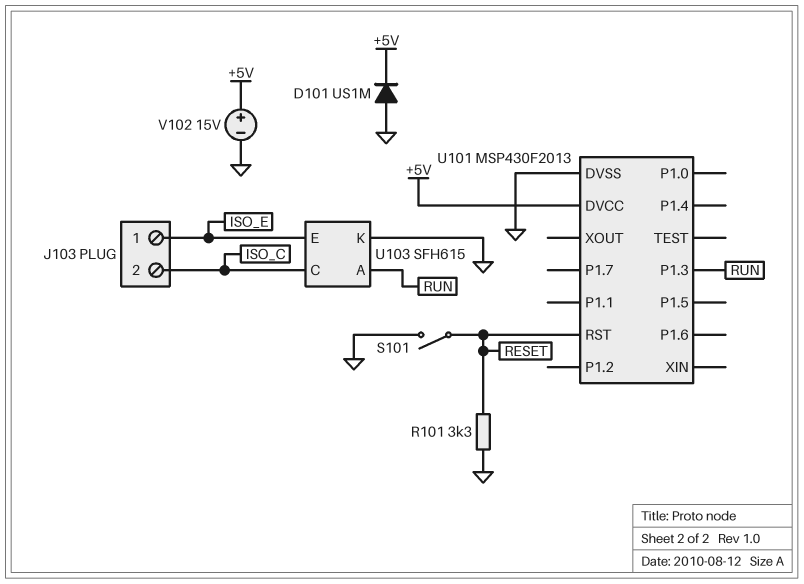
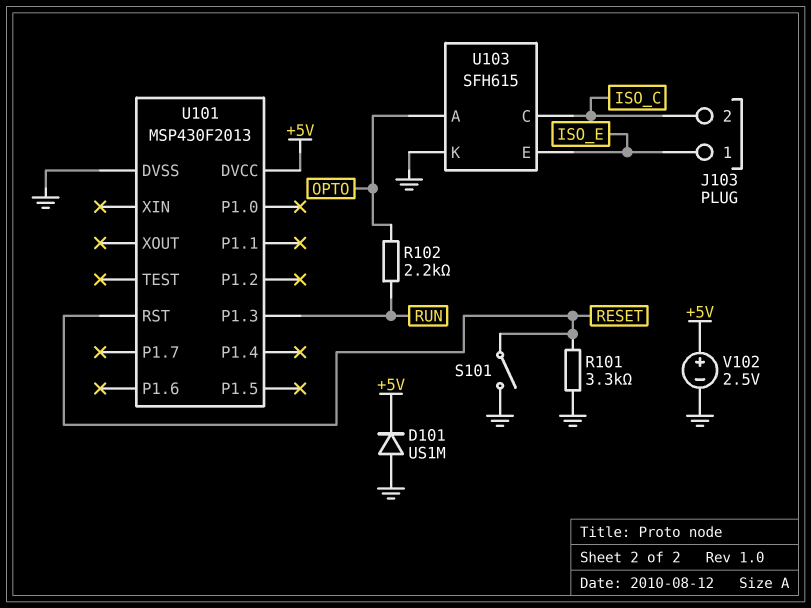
R102: none -> 2.2k (OPTO, RUN)
U103 pin A: RUN -> OPTO
V102: 15V (plus +5V, minus GND) -> 2.5V (plus +5V, minus GND)

